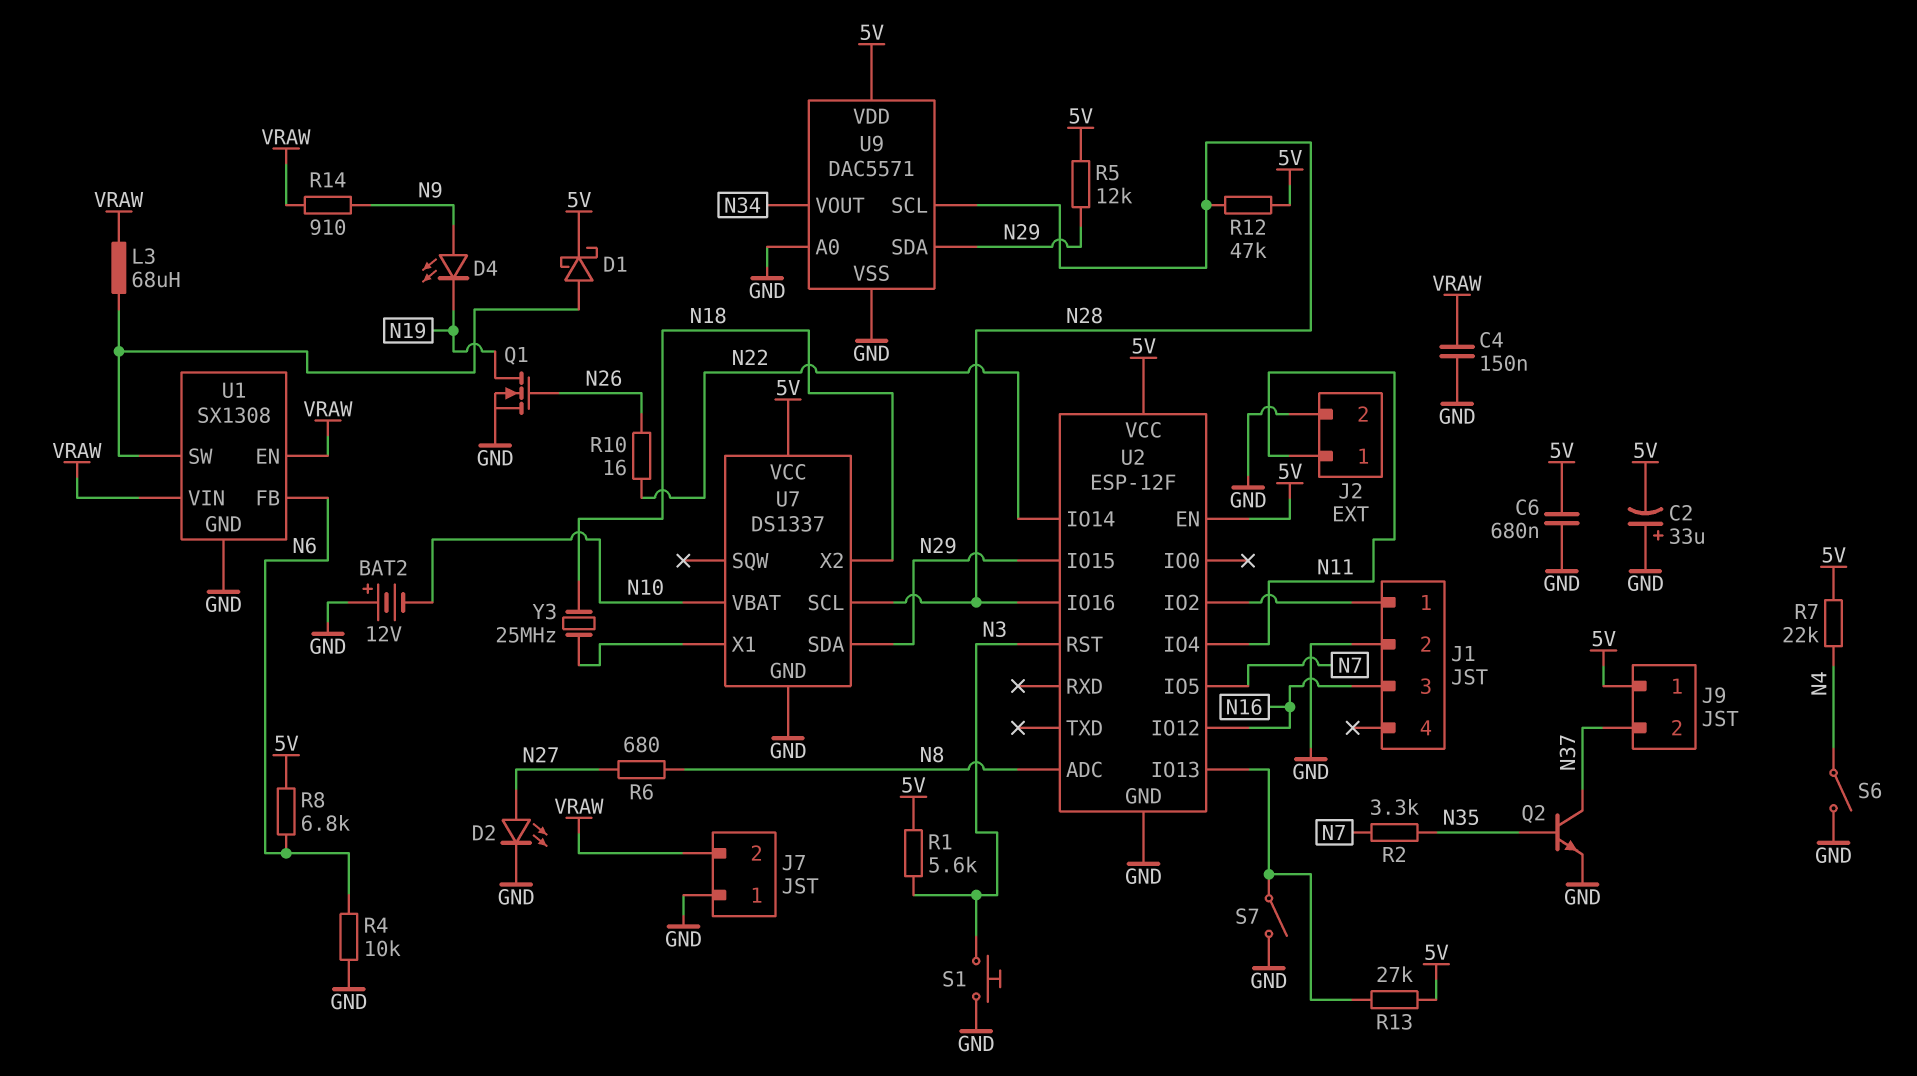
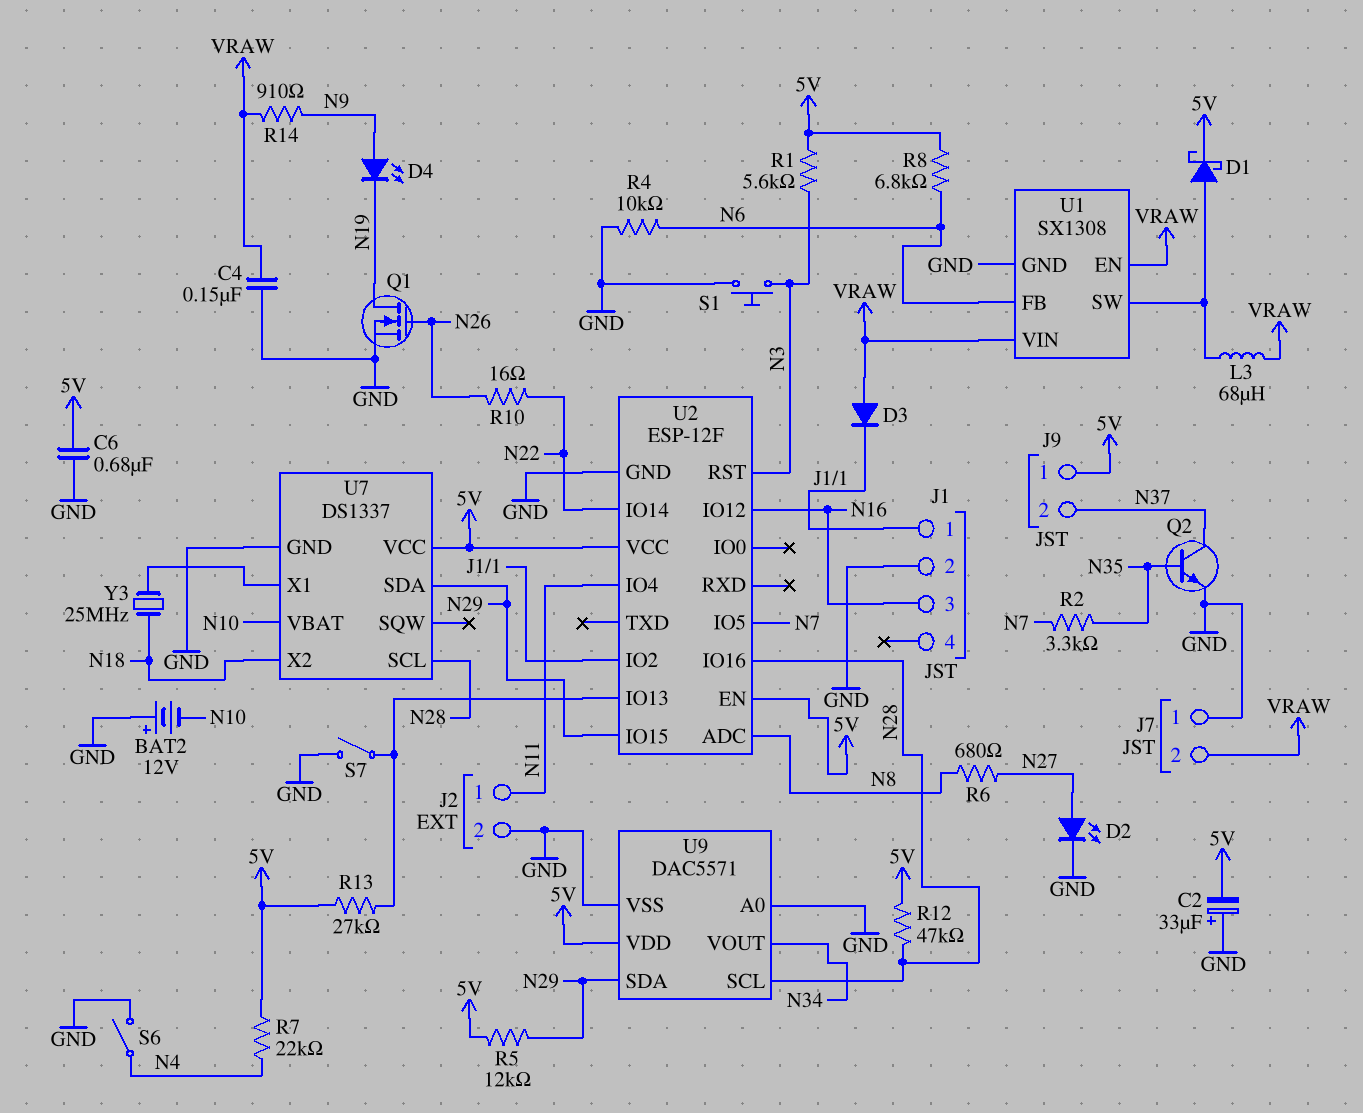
D3: none -> diode (A VRAW, K J1/1)

